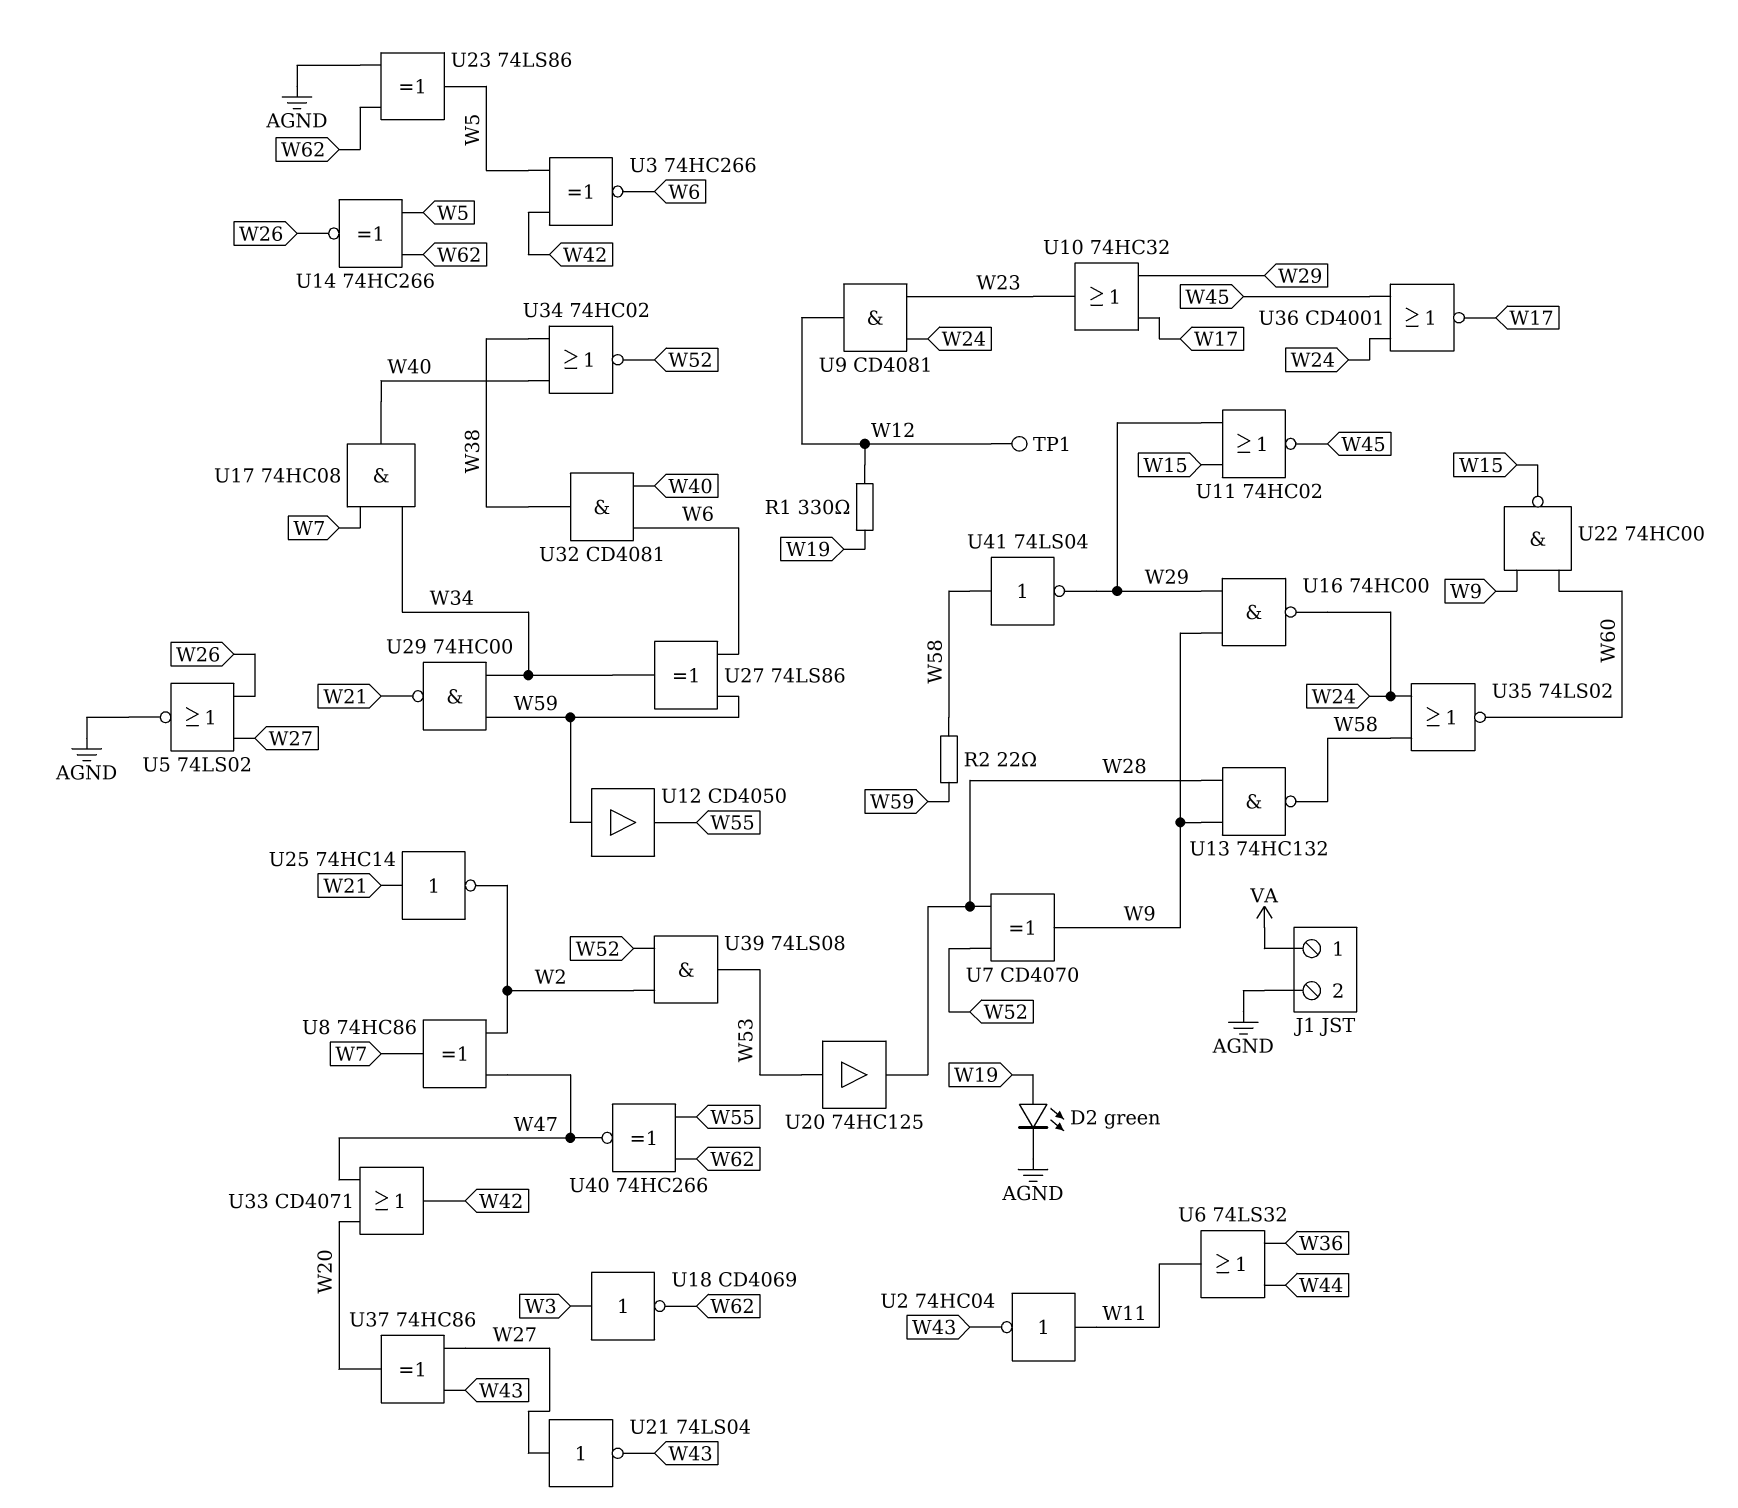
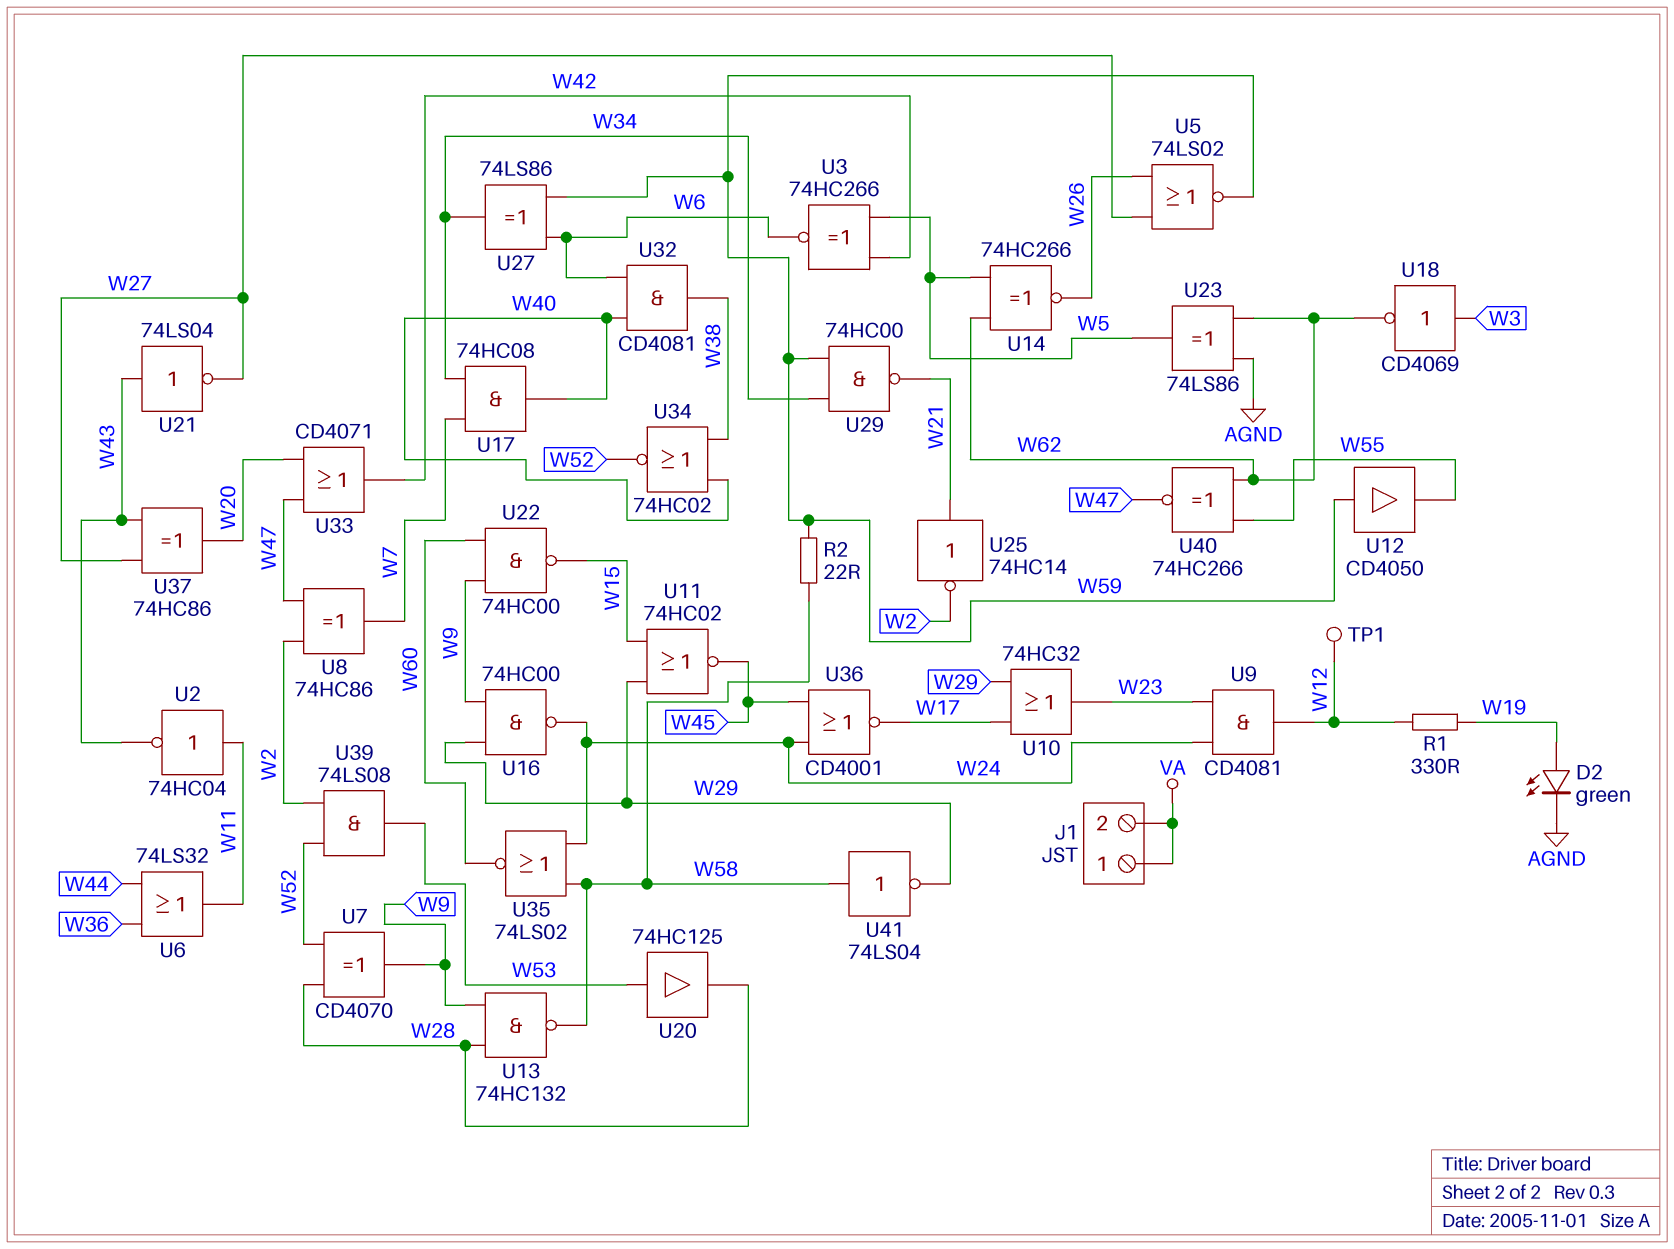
J1 pin 2: AGND -> VA
U5: NOR 74LS02 (in W26, in W27, out AGND) -> NOR 74LS02 (in W26, in W27, out W59)
U21: NOT 74LS04 (in W27, out W43) -> NOT 74LS04 (in W43, out W27)

